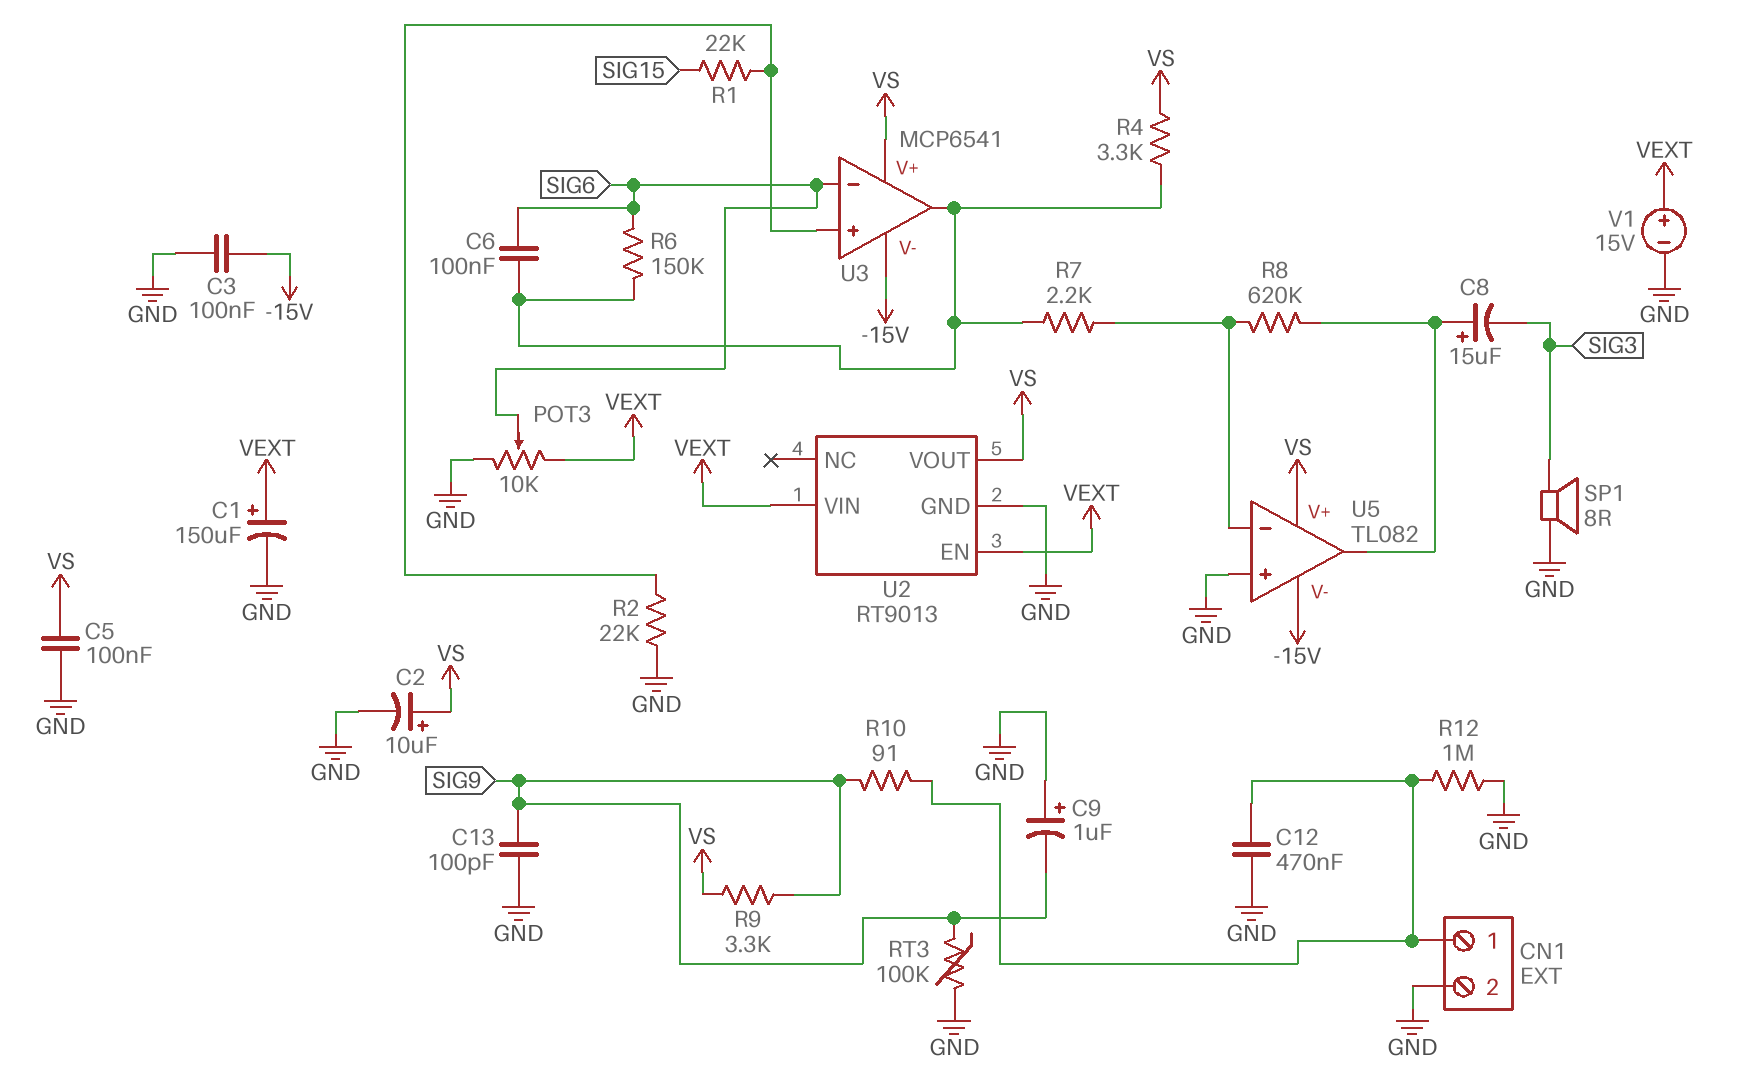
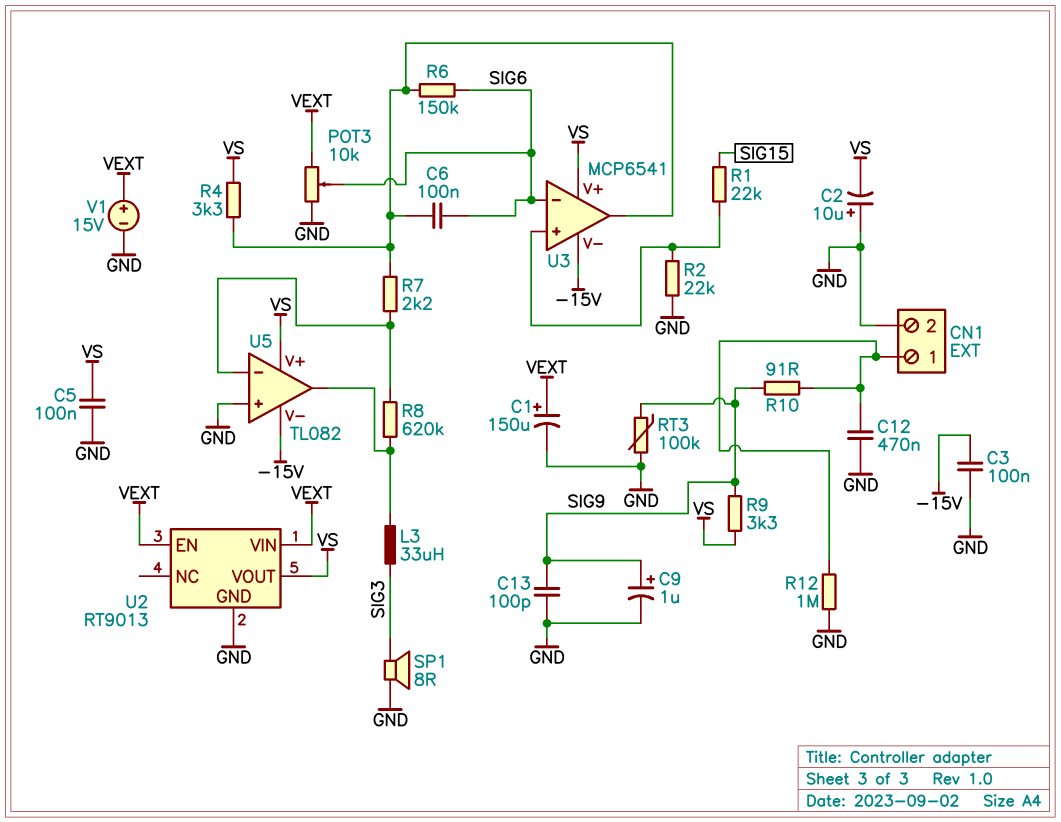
C2: 10uF (plus VS, minus GND) -> 10uF (plus GND, minus VS)
C8: 15uF (plus U5/out, minus SIG3) -> none
C9: 1uF (plus GND, minus SIG9) -> 1uF (plus SIG9, minus GND)
L3: none -> 33uH (SIG3, U5/out)

